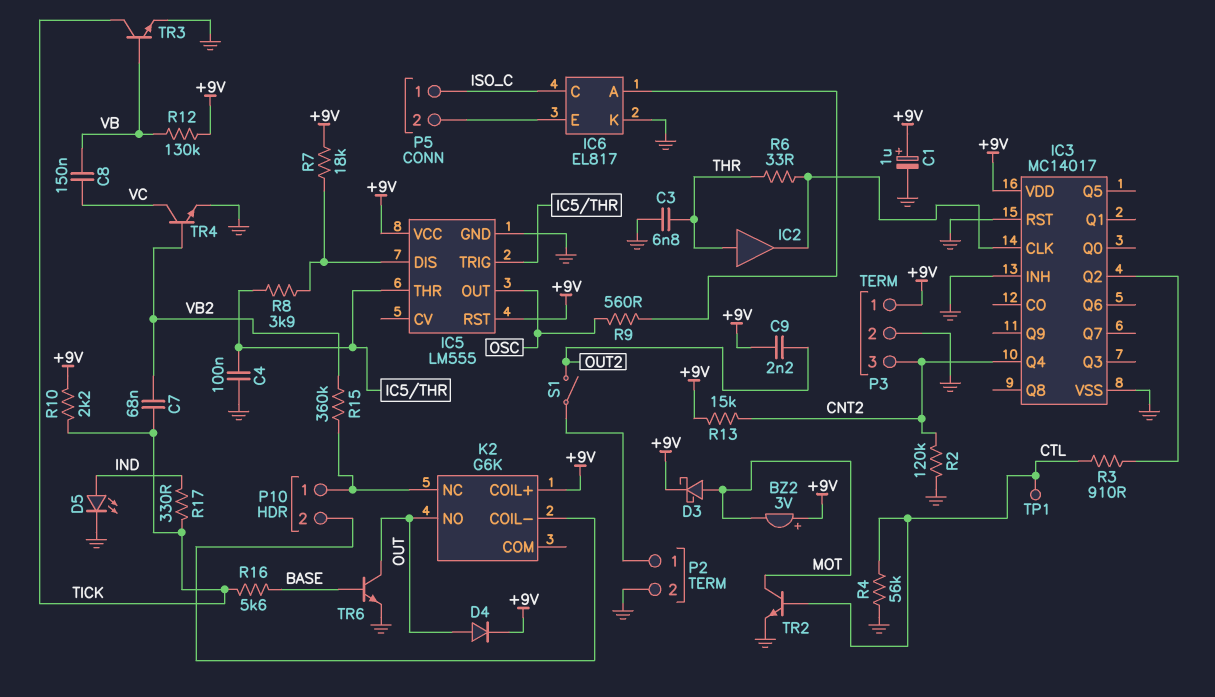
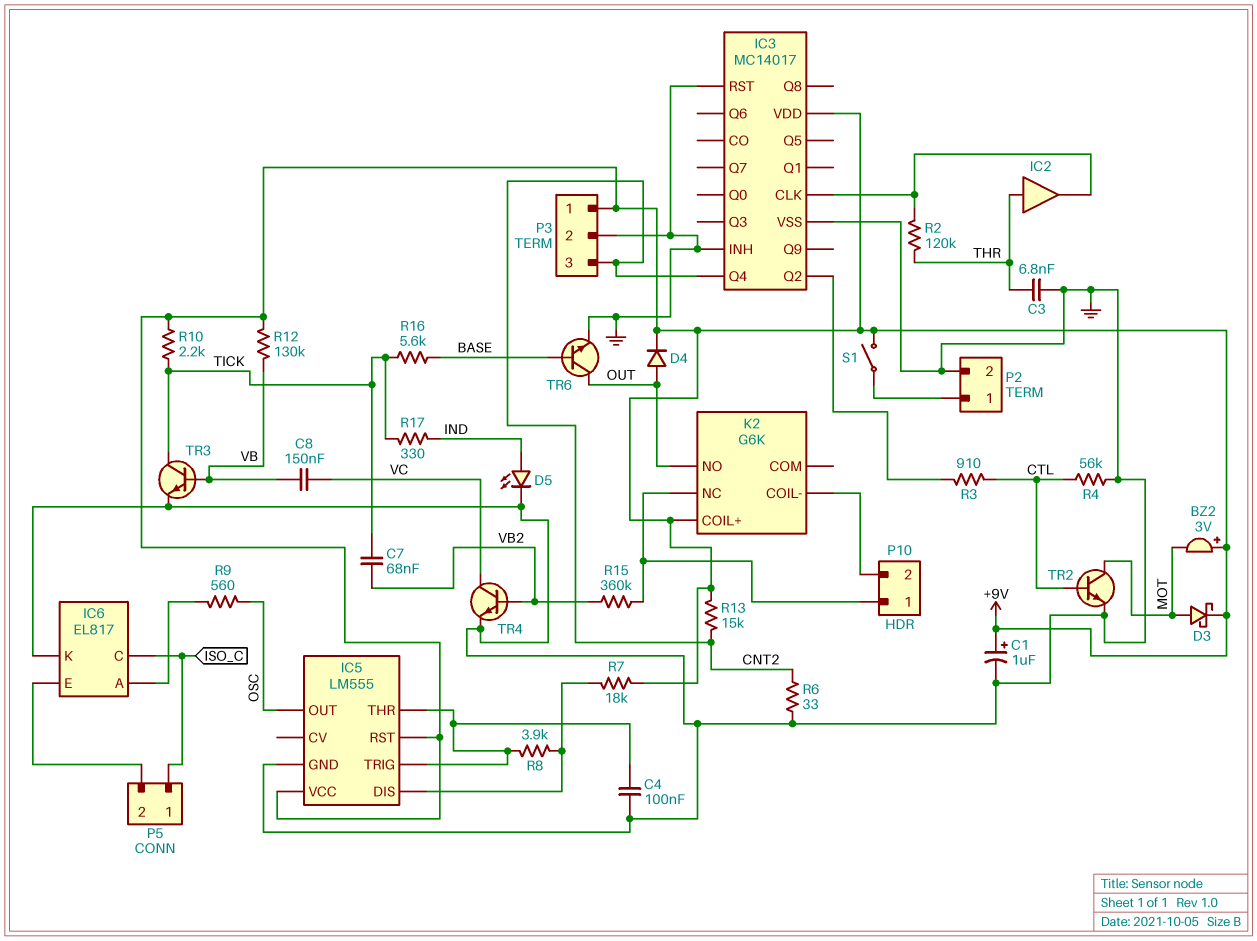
C9: 2.2nF (+9V, OUT2) -> none
R2: 120k (CNT2, GND) -> 120k (IC3/CLK, THR)
R6: 33 (IC3/CLK, THR) -> 33 (CNT2, GND)
S1: switch (OUT2, P2/1) -> switch (+9V, P2/1)
TP1: test point (CTL) -> none

